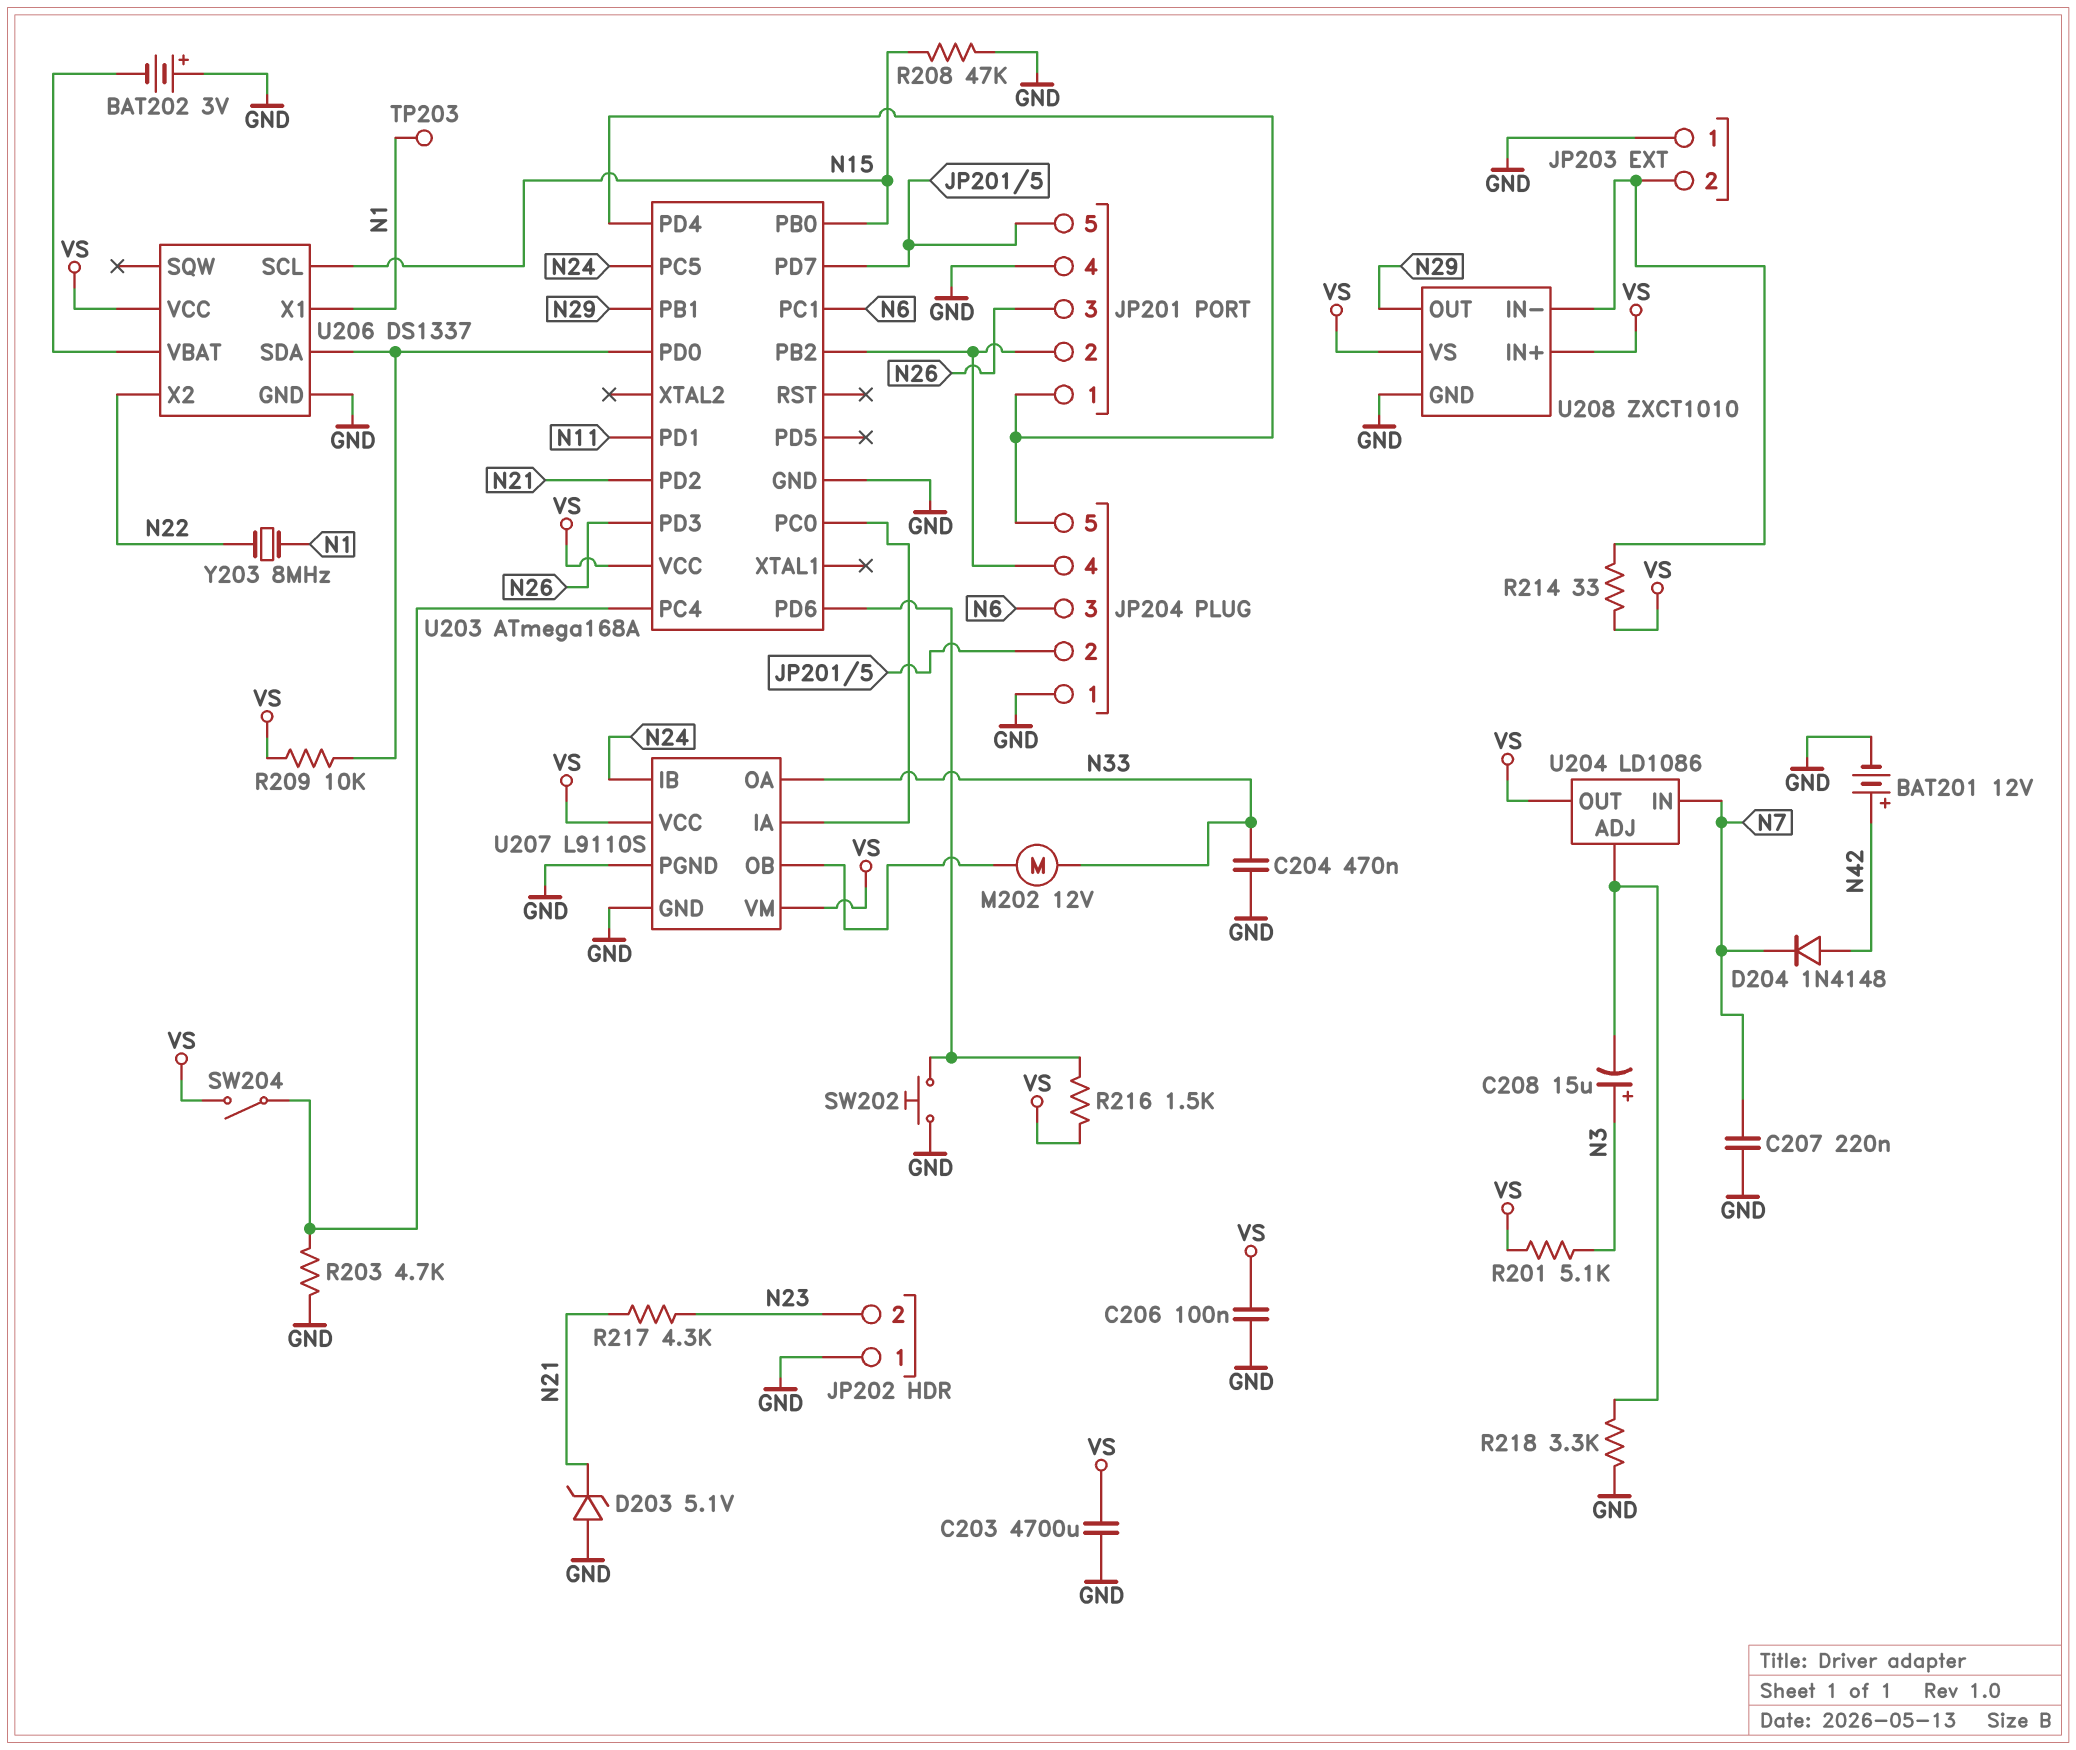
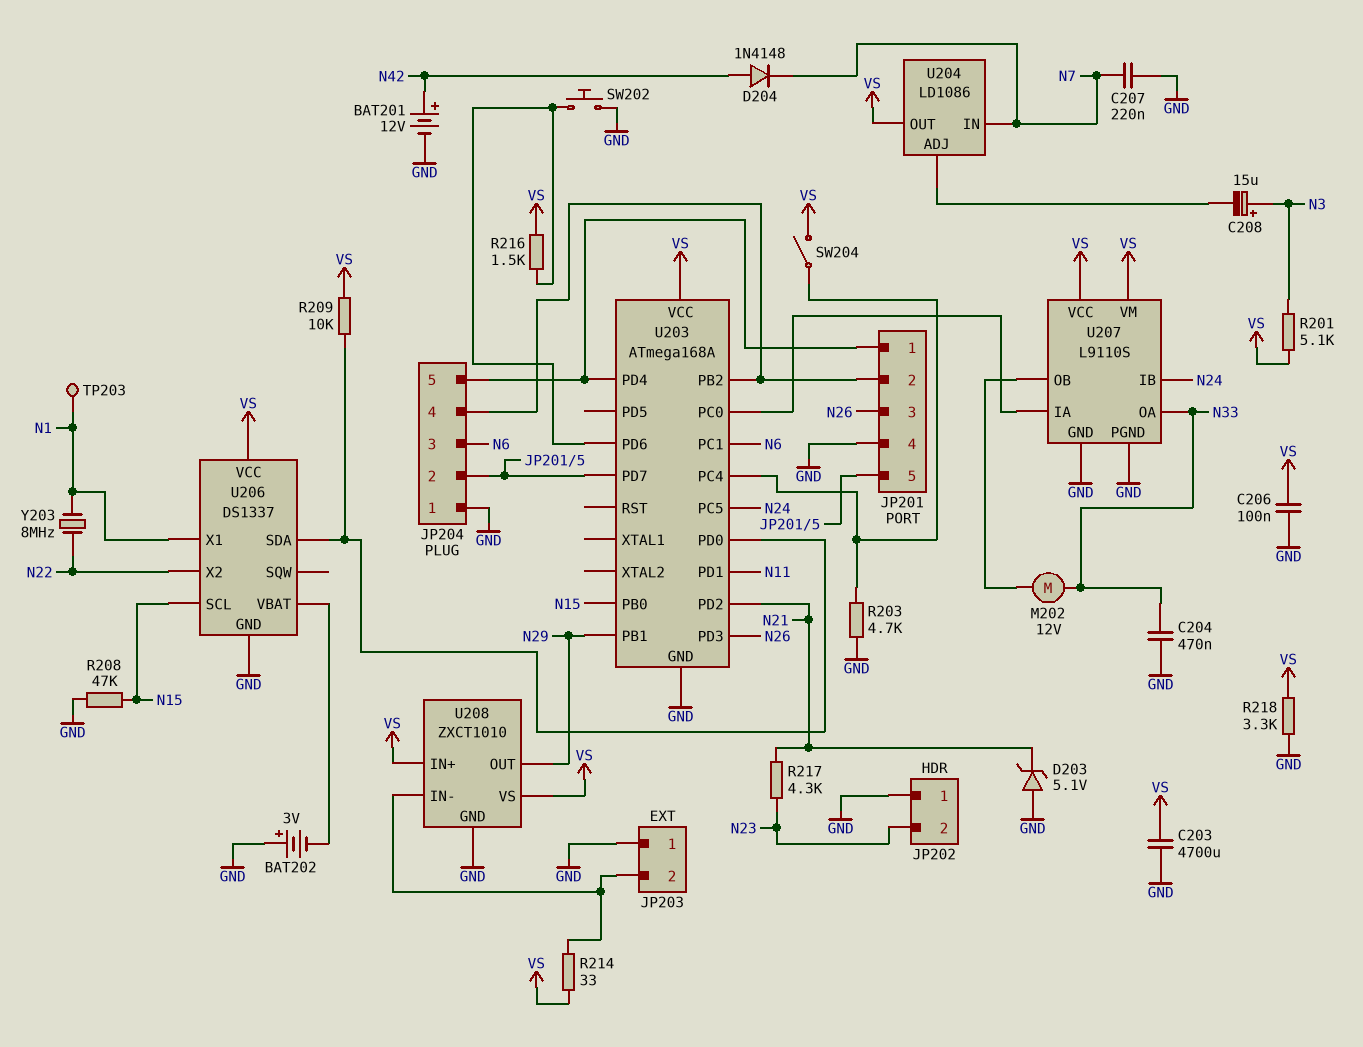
R218: 3.3k (GND, U204/ADJ) -> 3.3k (GND, VS)

